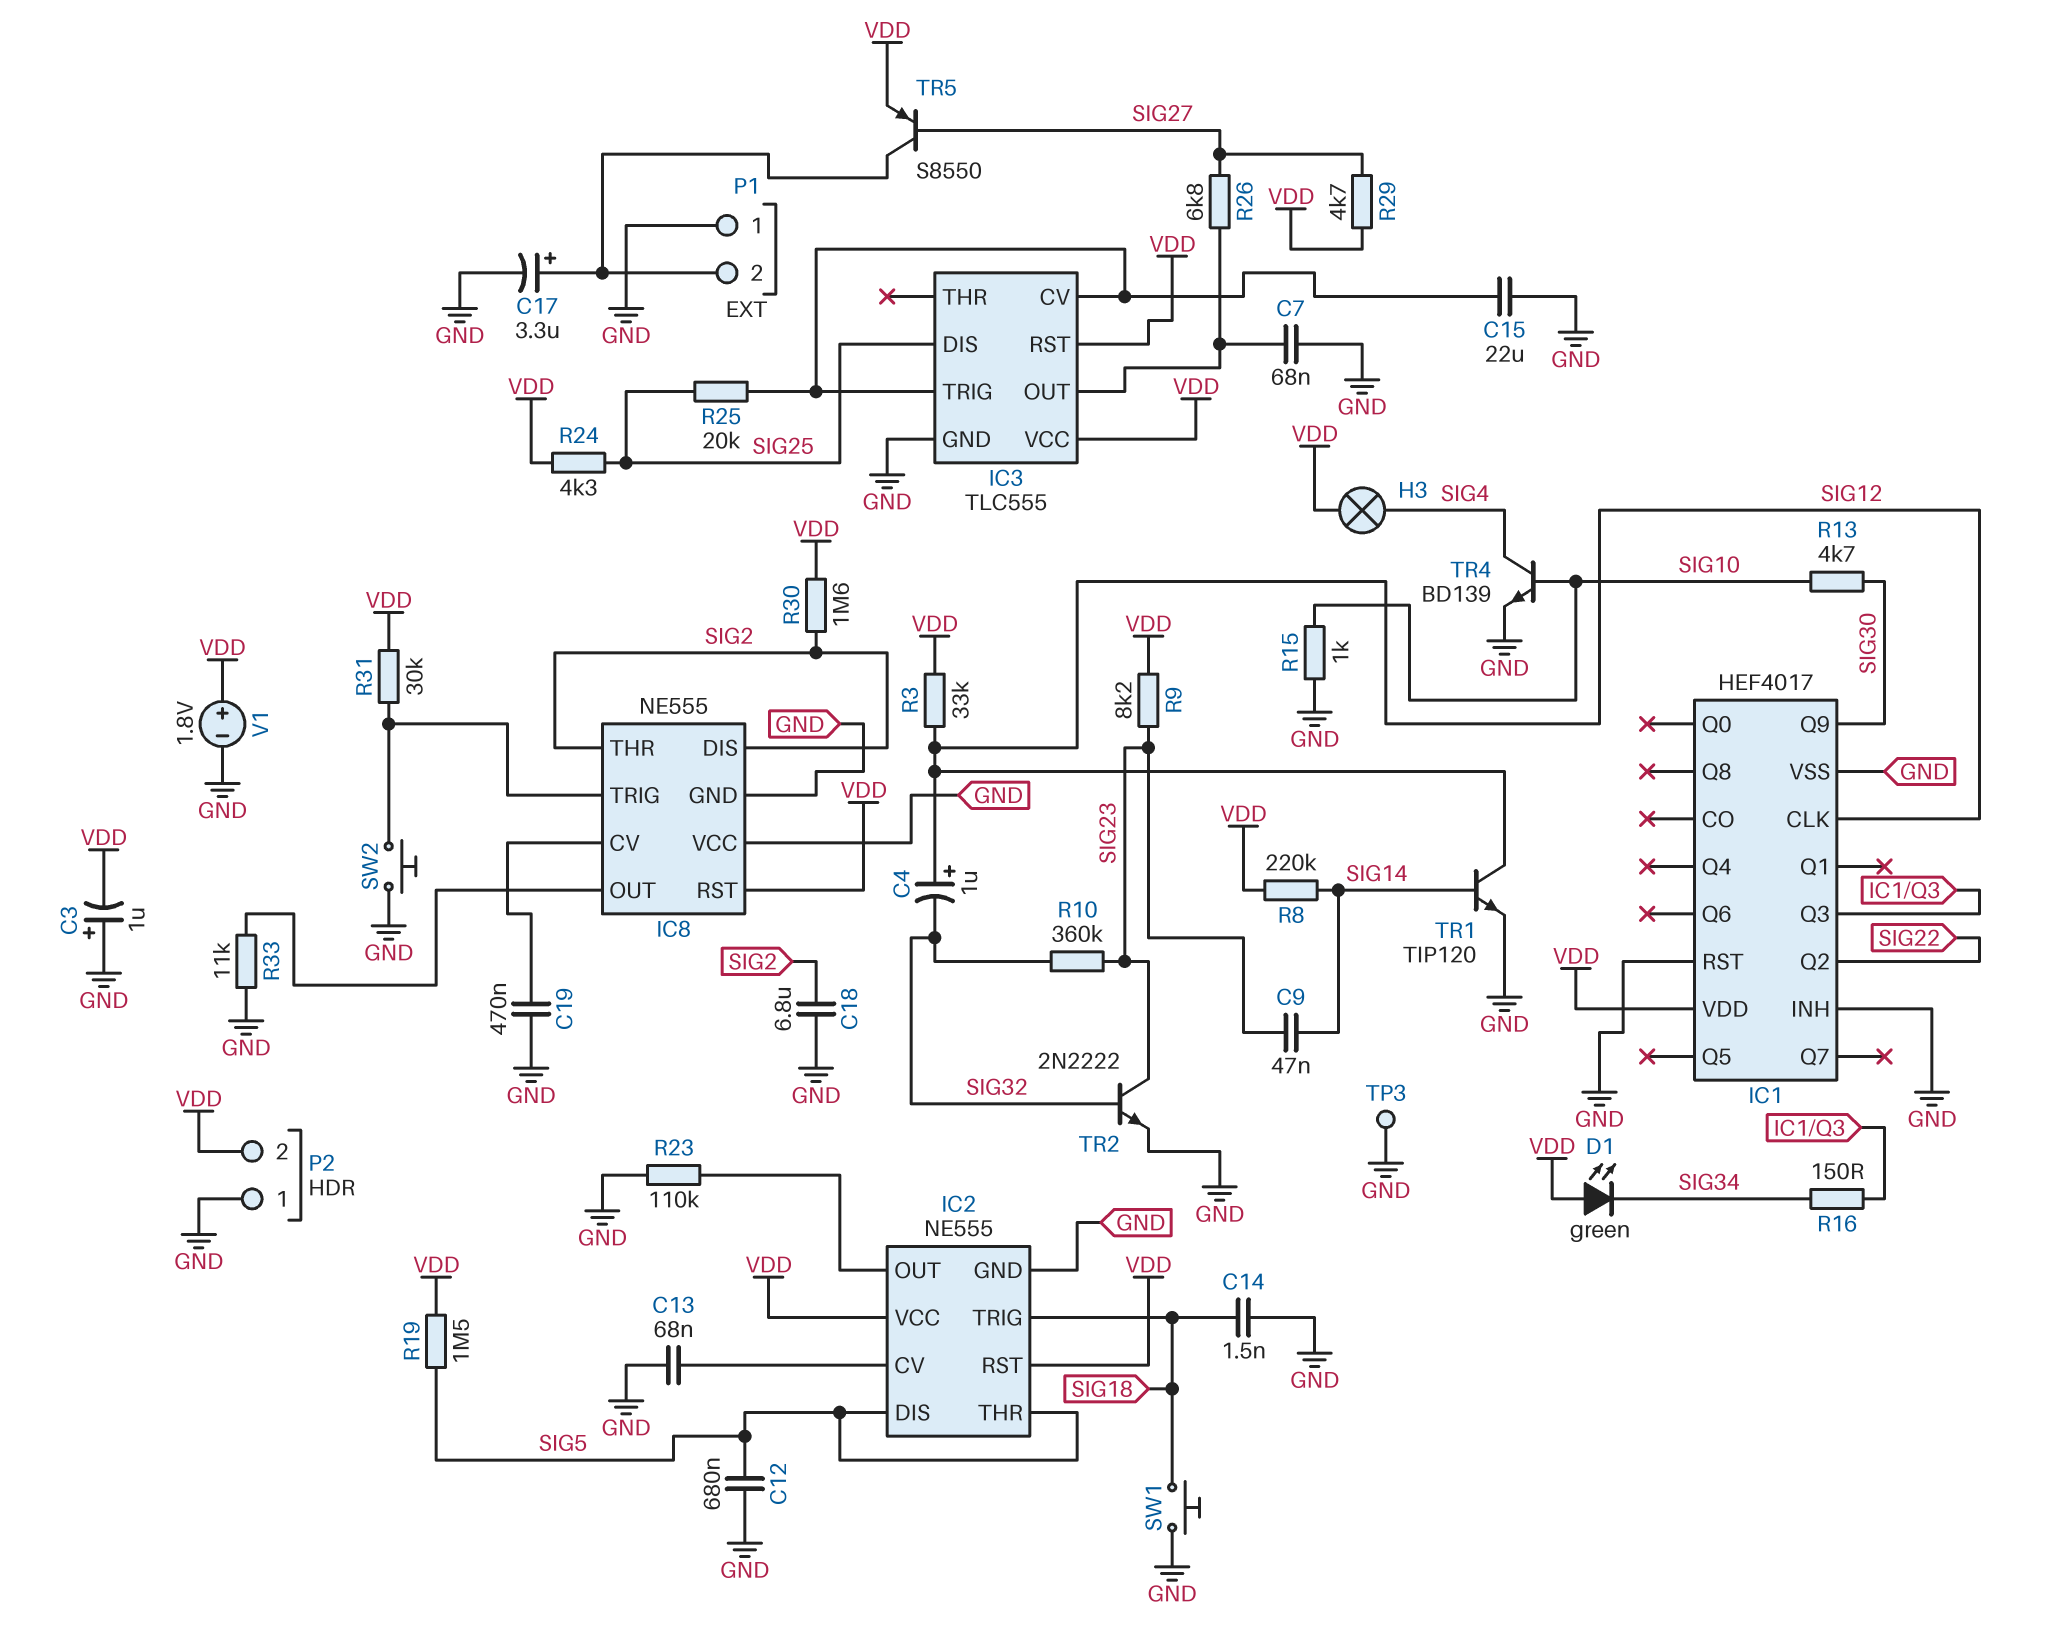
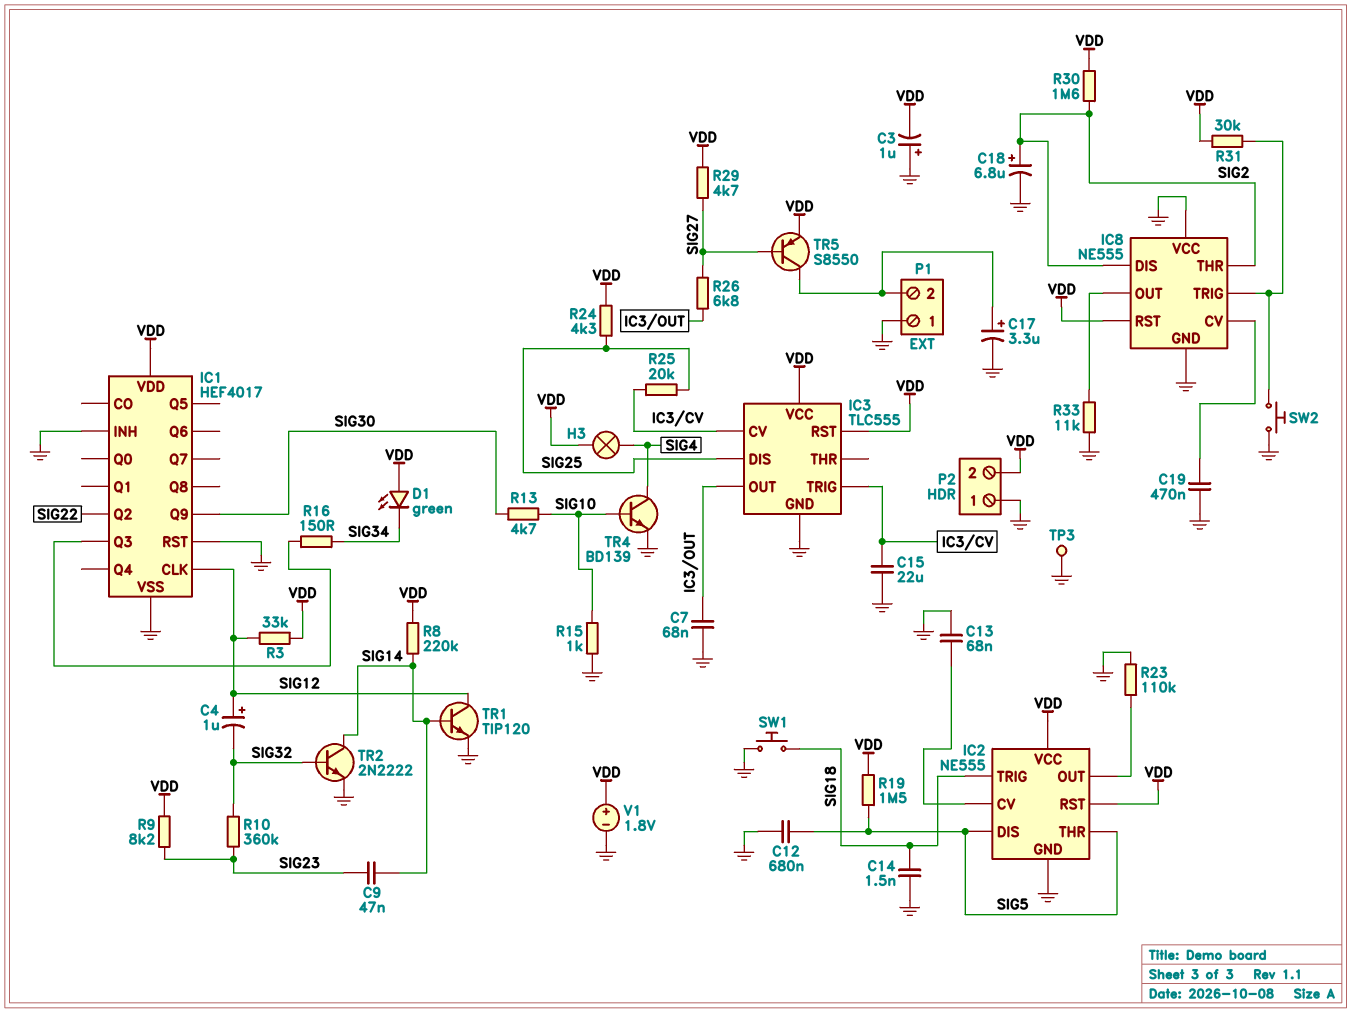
C18: 6.8uF (GND, SIG2) -> 6.8uF (plus SIG2, minus GND)
TR2: NPN 2N2222 (B SIG32, C SIG23, E GND) -> NPN 2N2222 (B SIG32, C SIG14, E GND)

